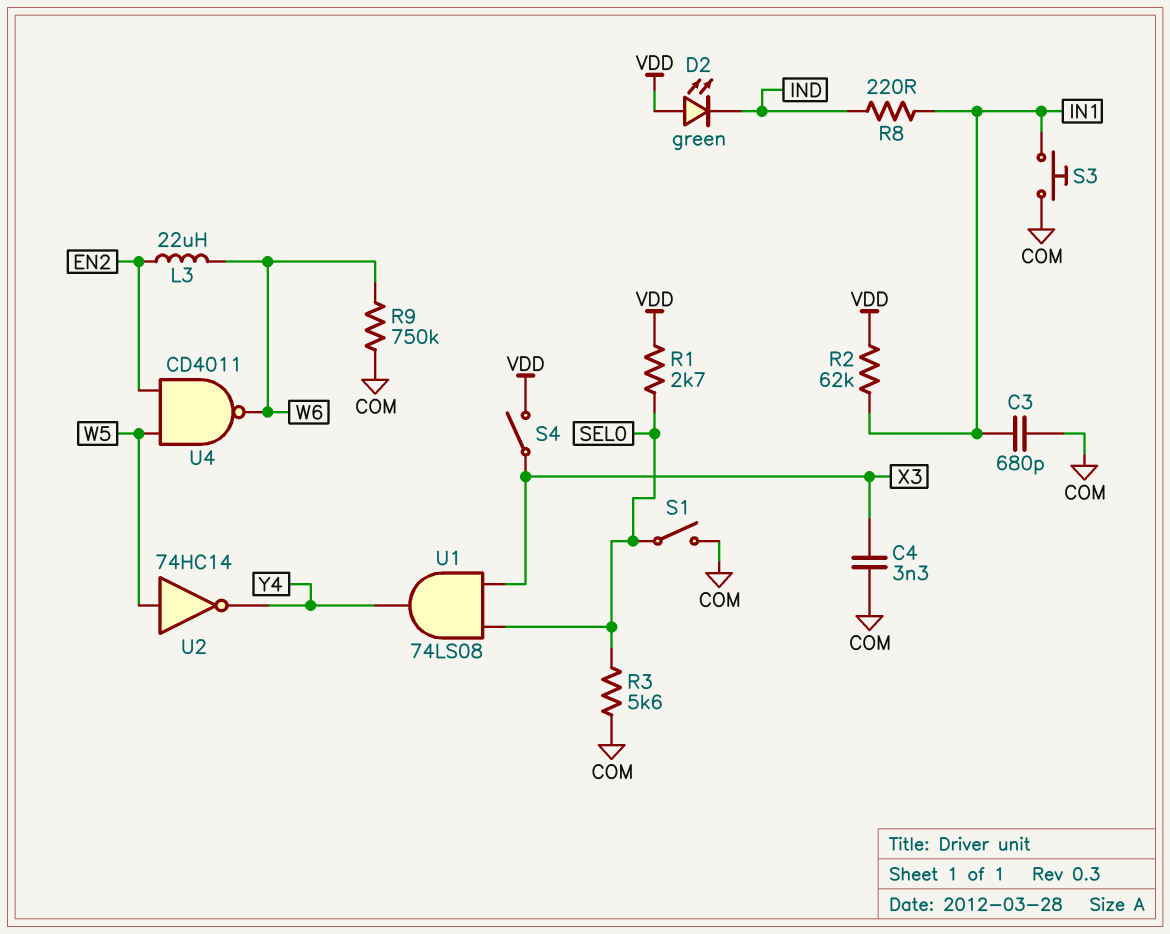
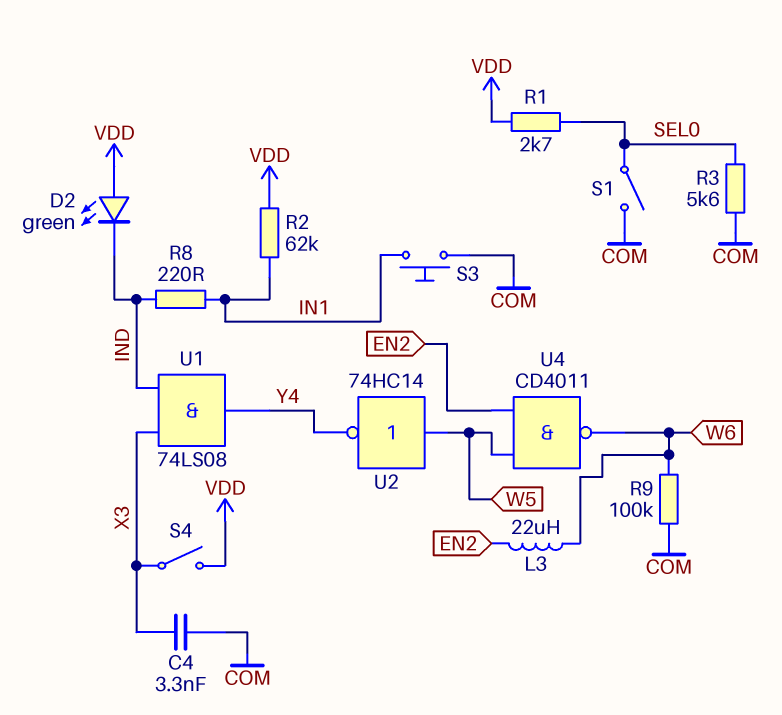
C3: 680pF (COM, IN1) -> none
R9: 750k (COM, W6) -> 100k (COM, W6)
U1: AND 74LS08 (in SEL0, in X3, out Y4) -> AND 74LS08 (in IND, in X3, out Y4)

